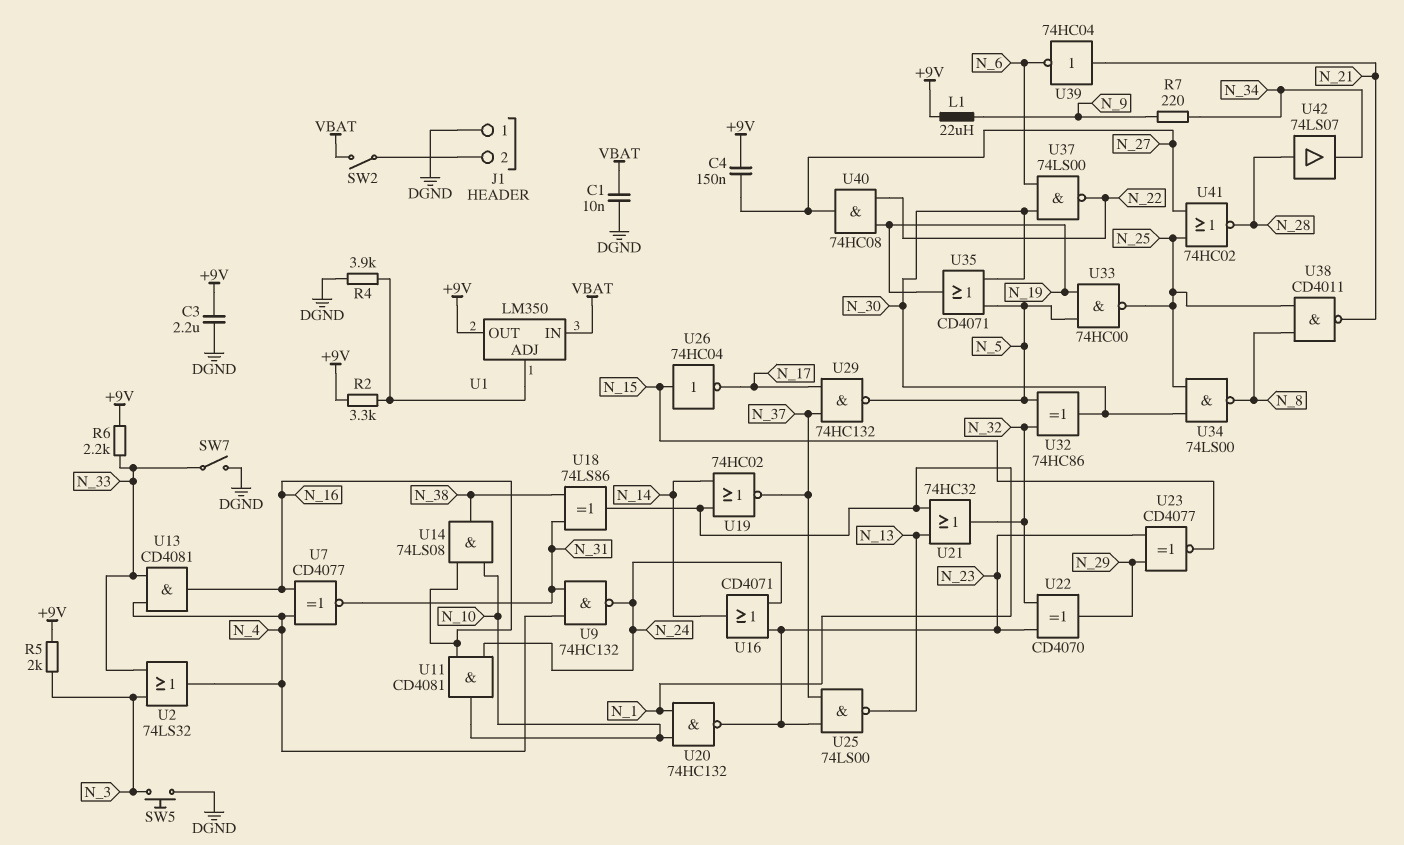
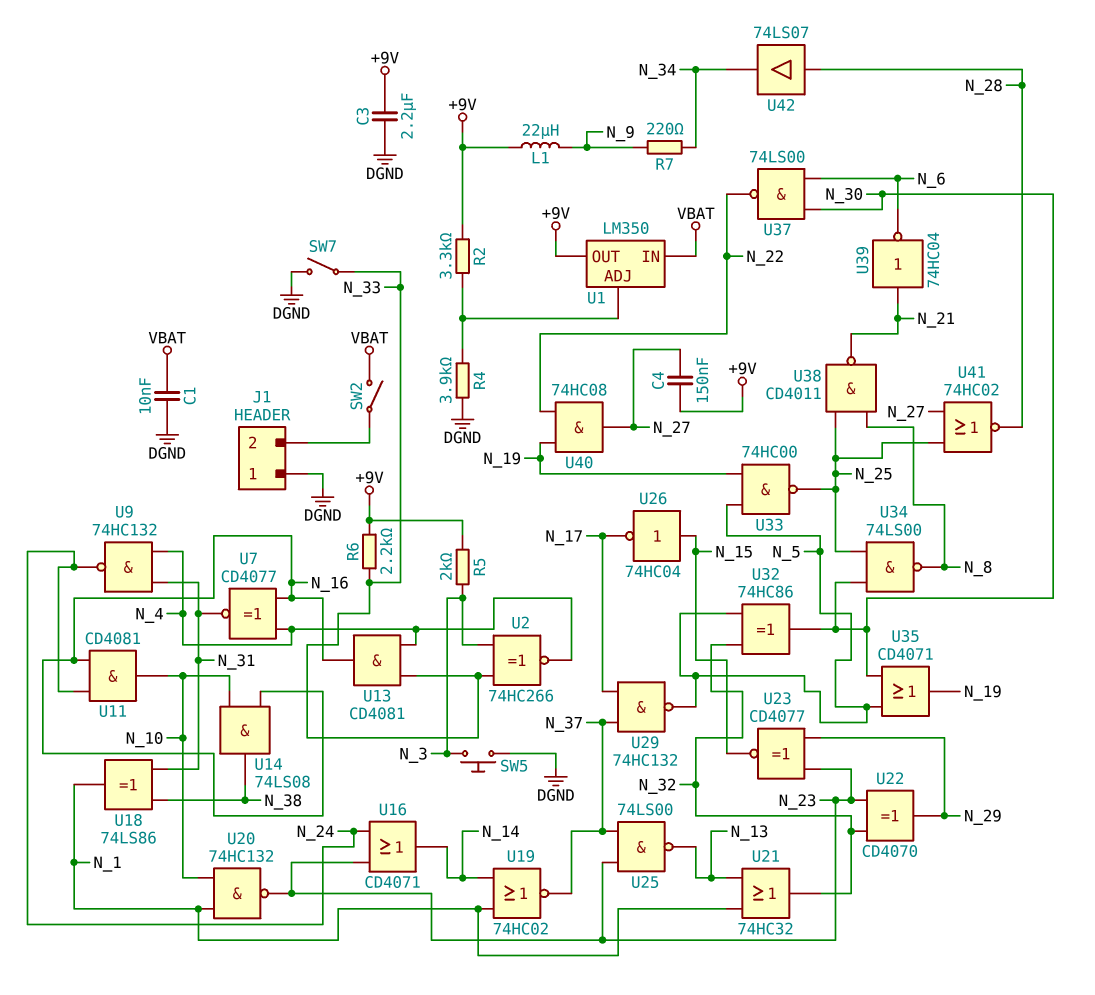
U2: OR 74LS32 (in N_3, in N_33, out N_4) -> XNOR 74HC266 (in N_3, in N_33, out N_4)

